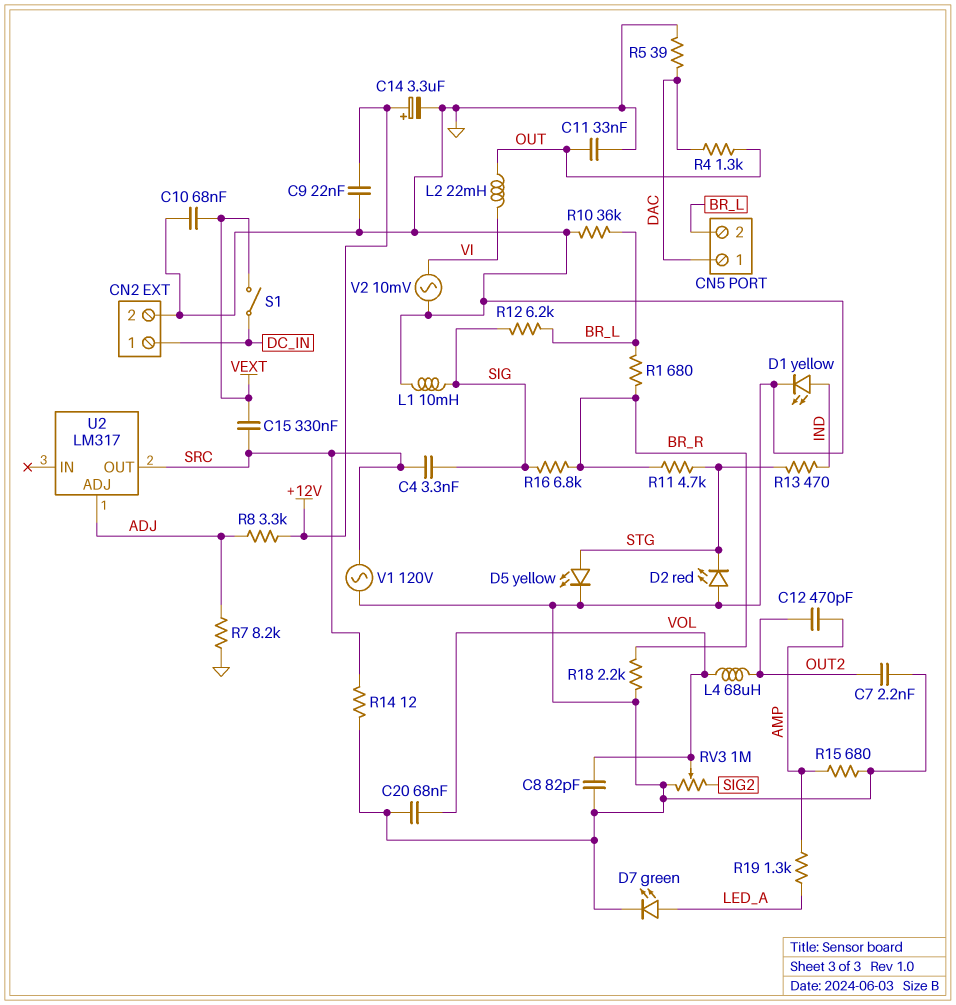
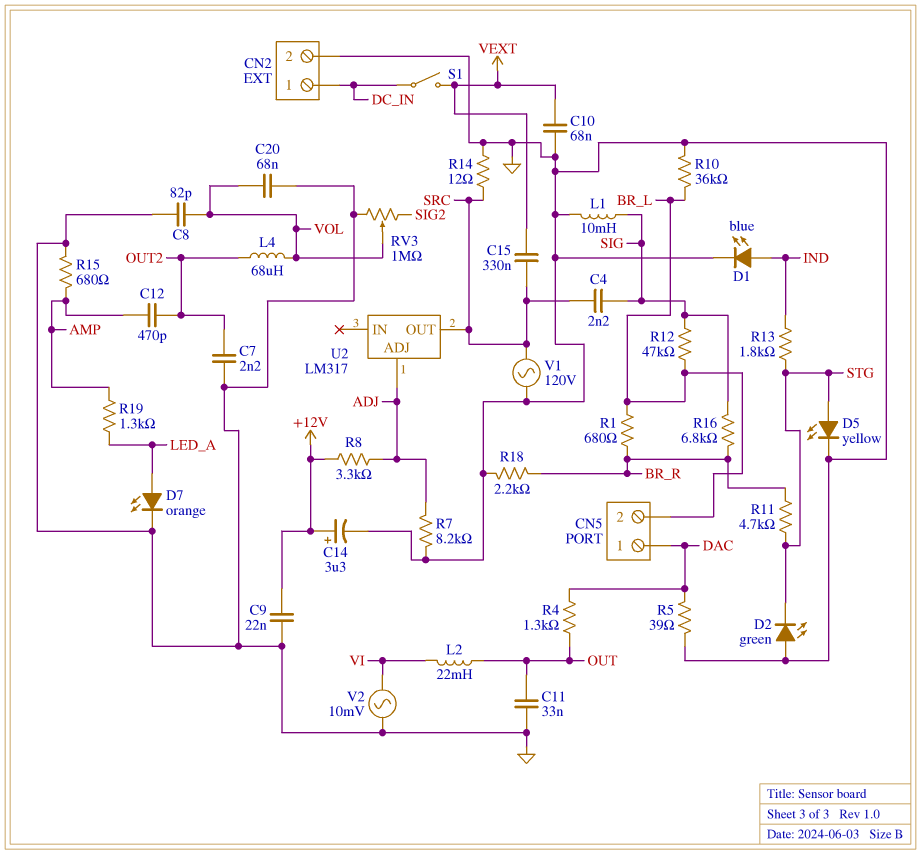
C4: 3.3nF (SIG, SRC) -> 2.2nF (SIG, SRC)
D1: LED yellow (A IND, K GND) -> LED blue (A IND, K GND)
D2: LED red (A GND, K STG) -> LED green (A GND, K STG)
D7: LED green (A LED_A, K GND) -> LED orange (A LED_A, K GND)
R12: 6.2k (BR_L, SIG) -> 47k (BR_L, SIG)
R13: 470 (IND, STG) -> 1.8k (IND, STG)

